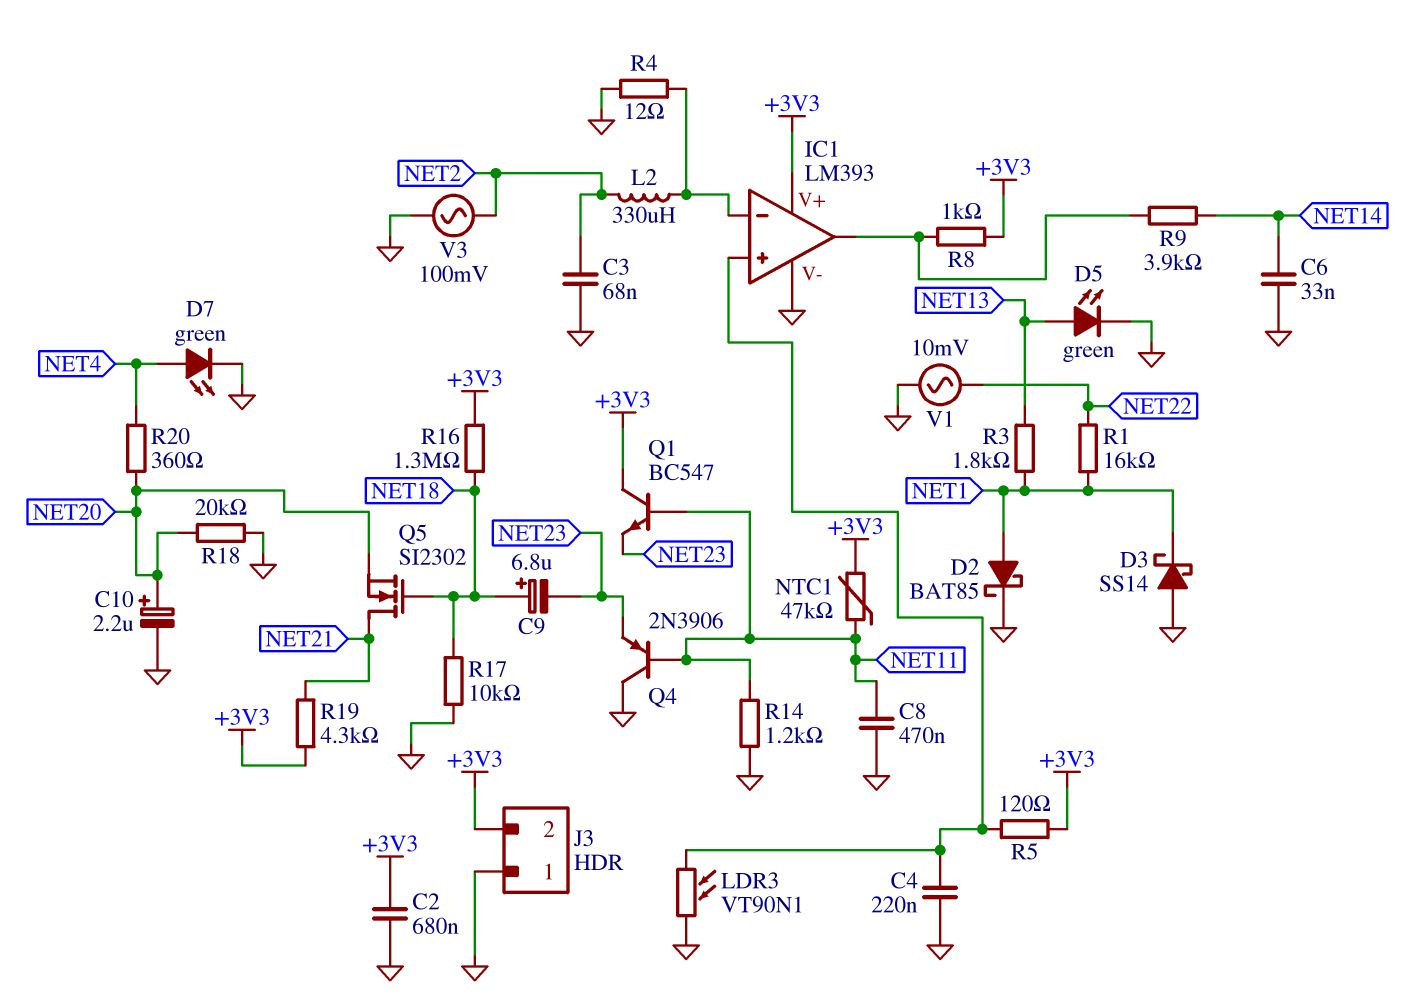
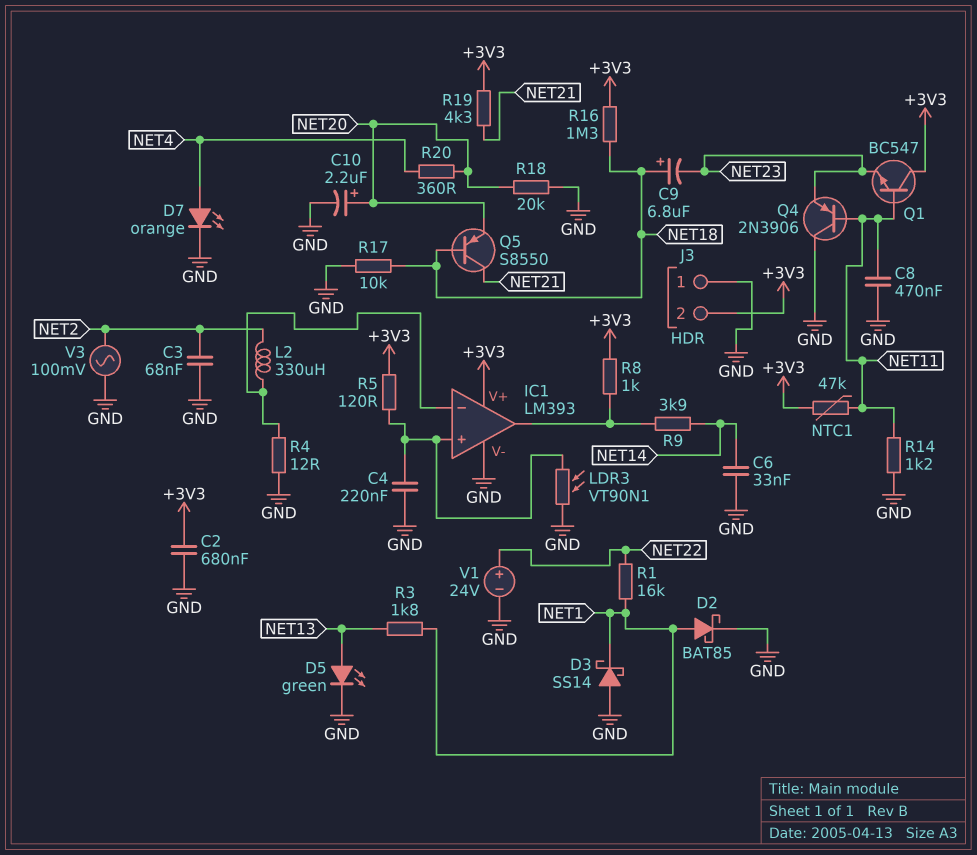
D7: LED green (A NET4, K GND) -> LED orange (A NET4, K GND)
Q5: NMOS SI2302 (G NET18, D NET21, S NET20) -> PNP S8550 (B NET18, C NET21, E NET20)
V1: AC 10mV (GND, NET22) -> 24V (plus NET22, minus GND)

